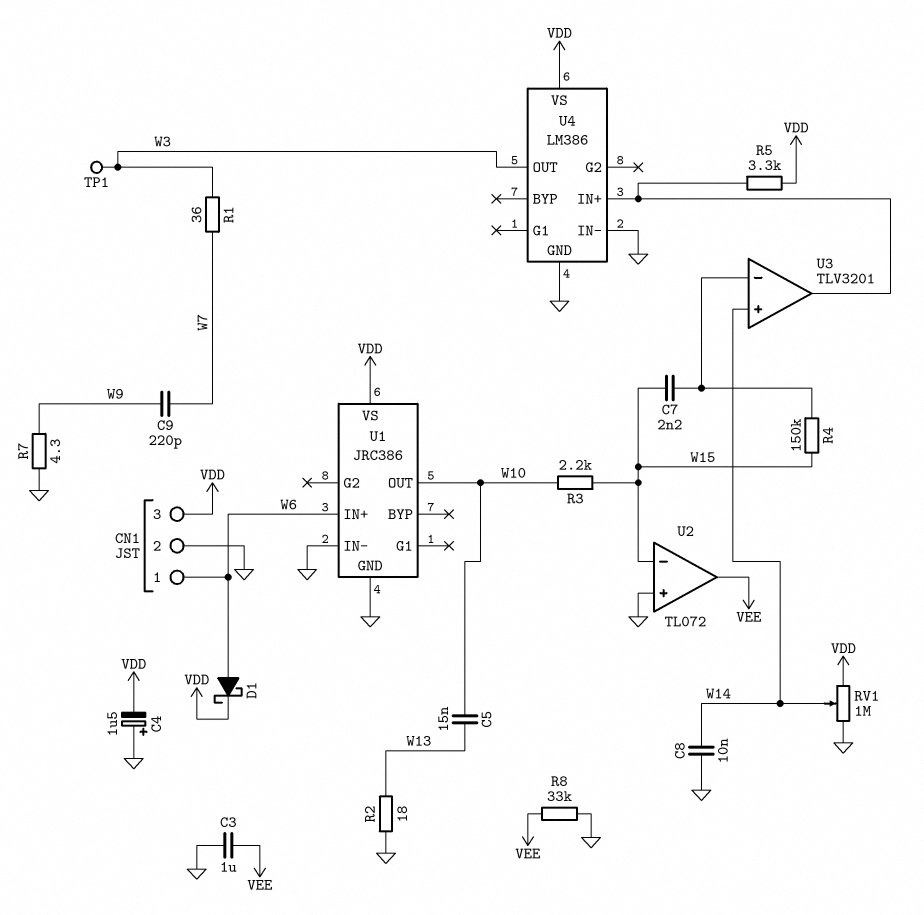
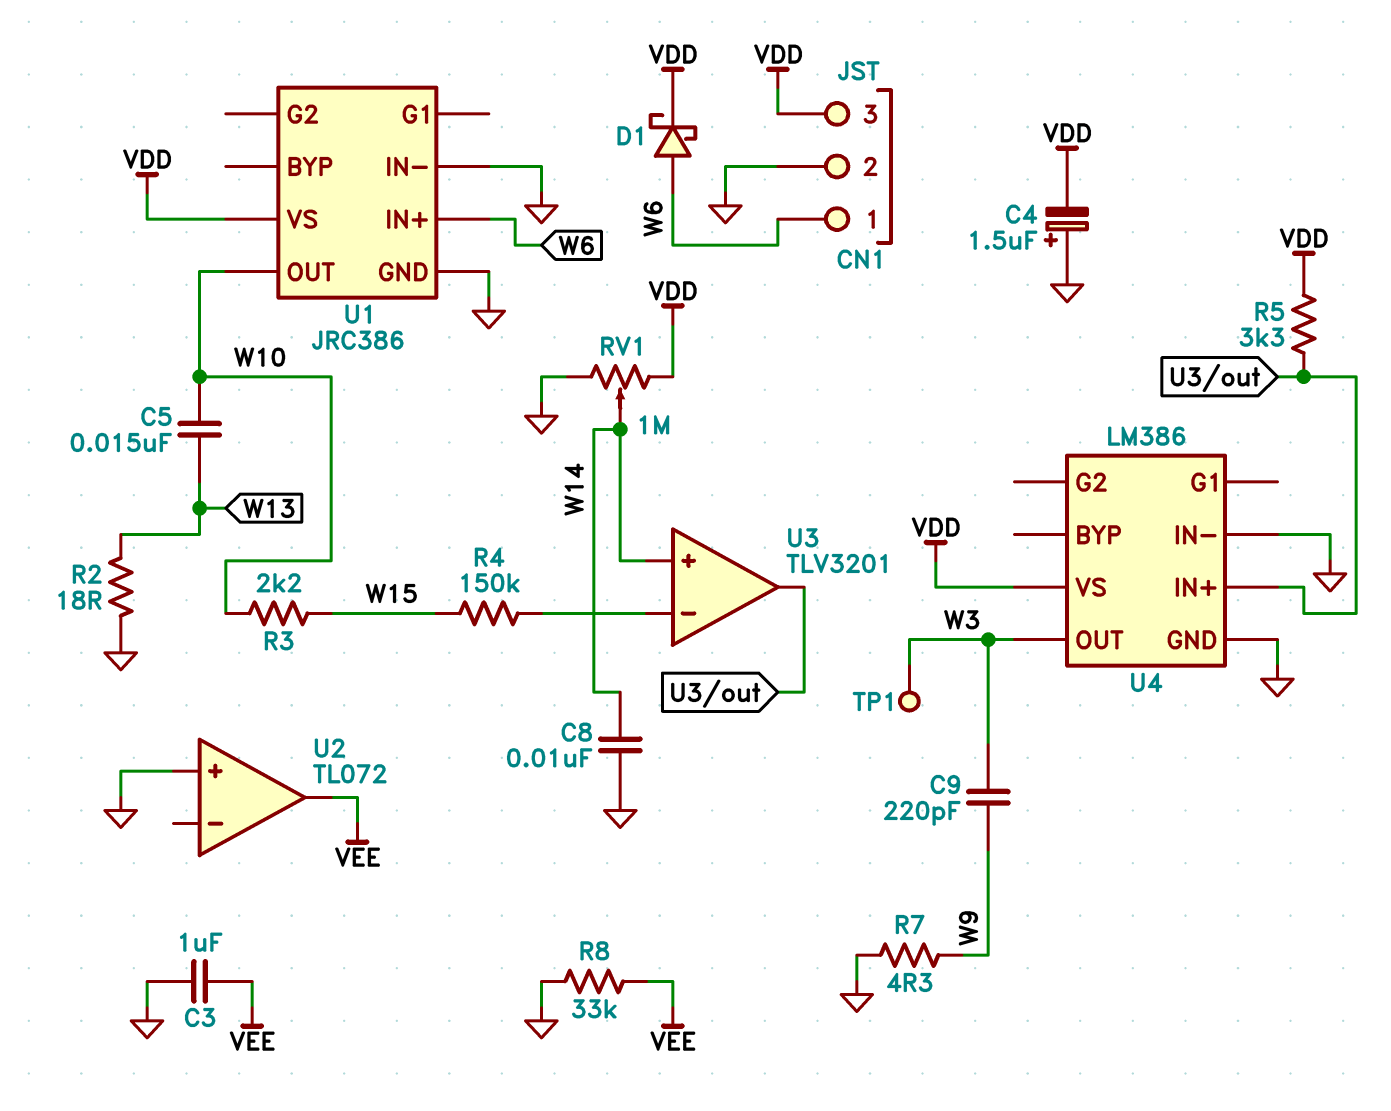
C7: 2.2nF (U3/in-, W15) -> none
C9: 220pF (W7, W9) -> 220pF (W3, W9)
R1: 36 (W3, W7) -> none
U2 pin in-: W15 -> none

